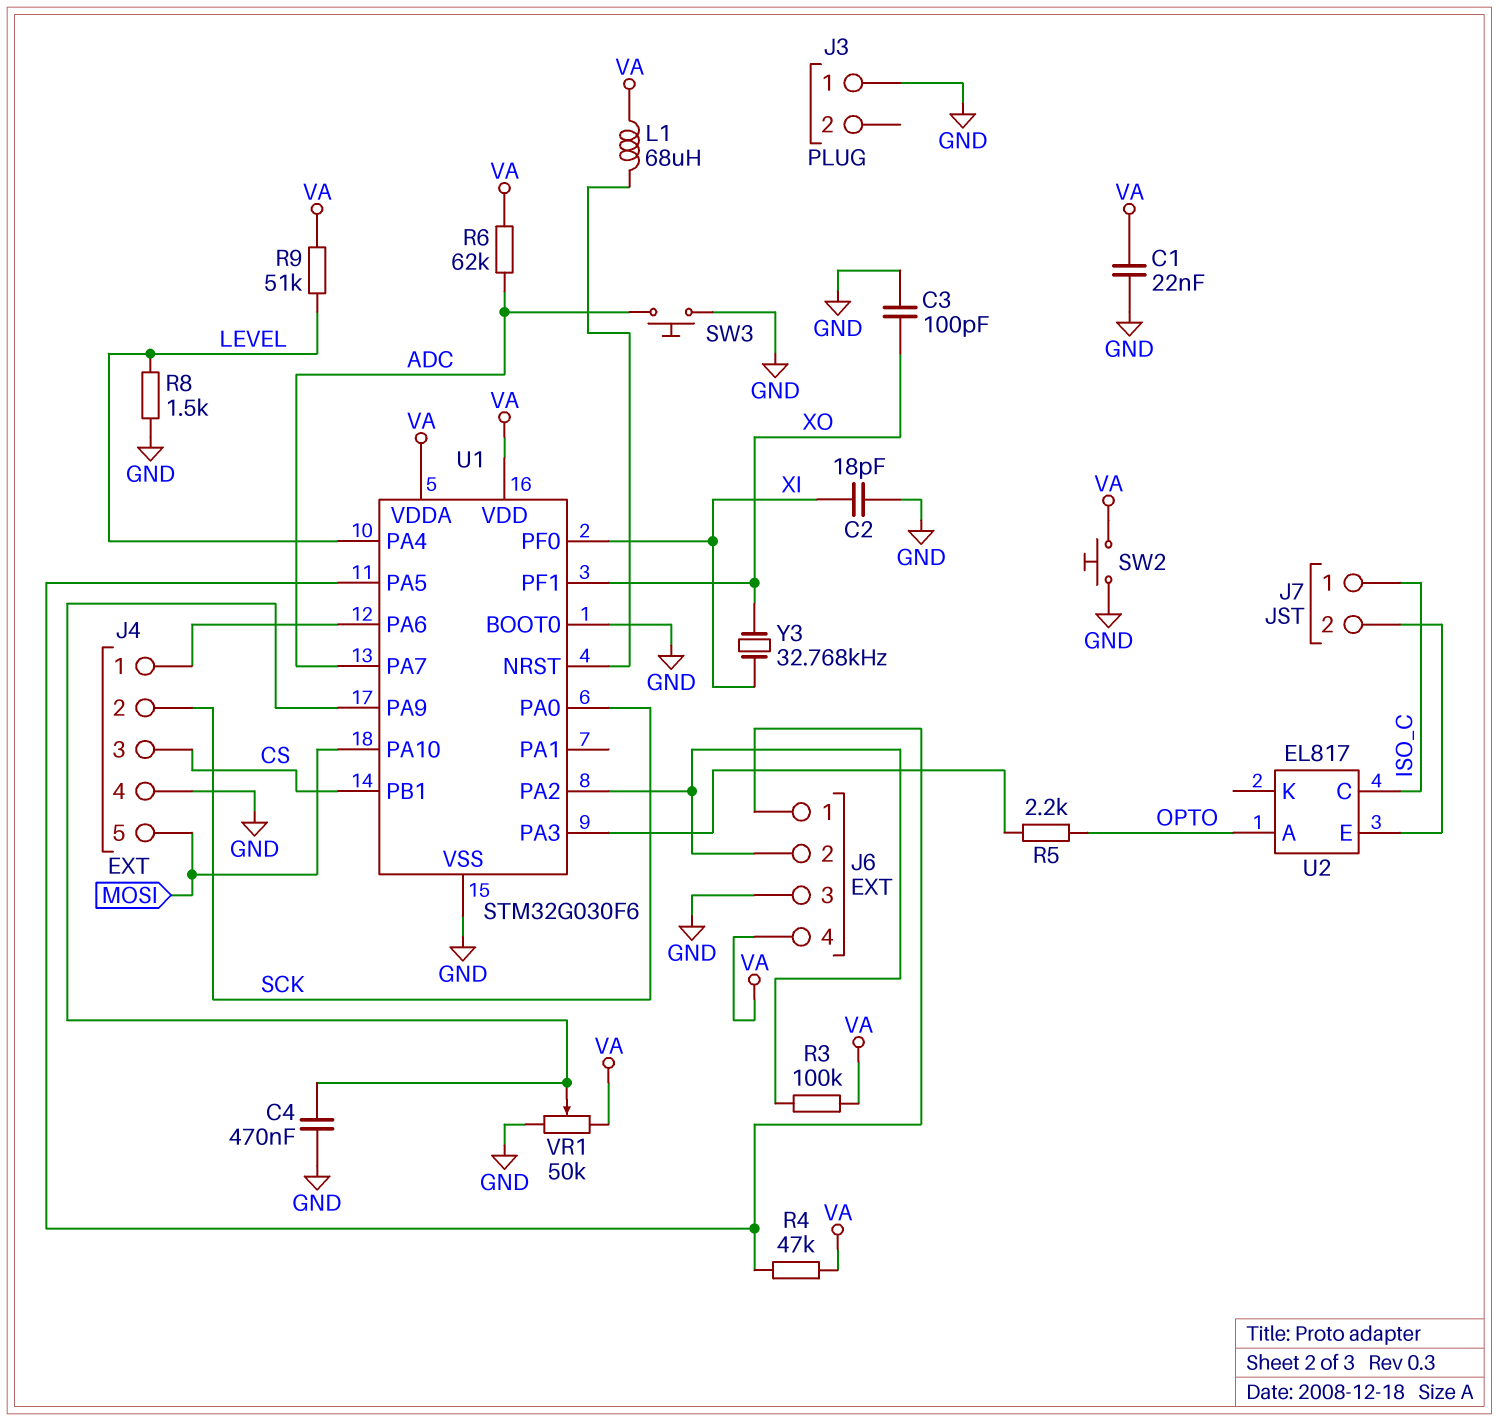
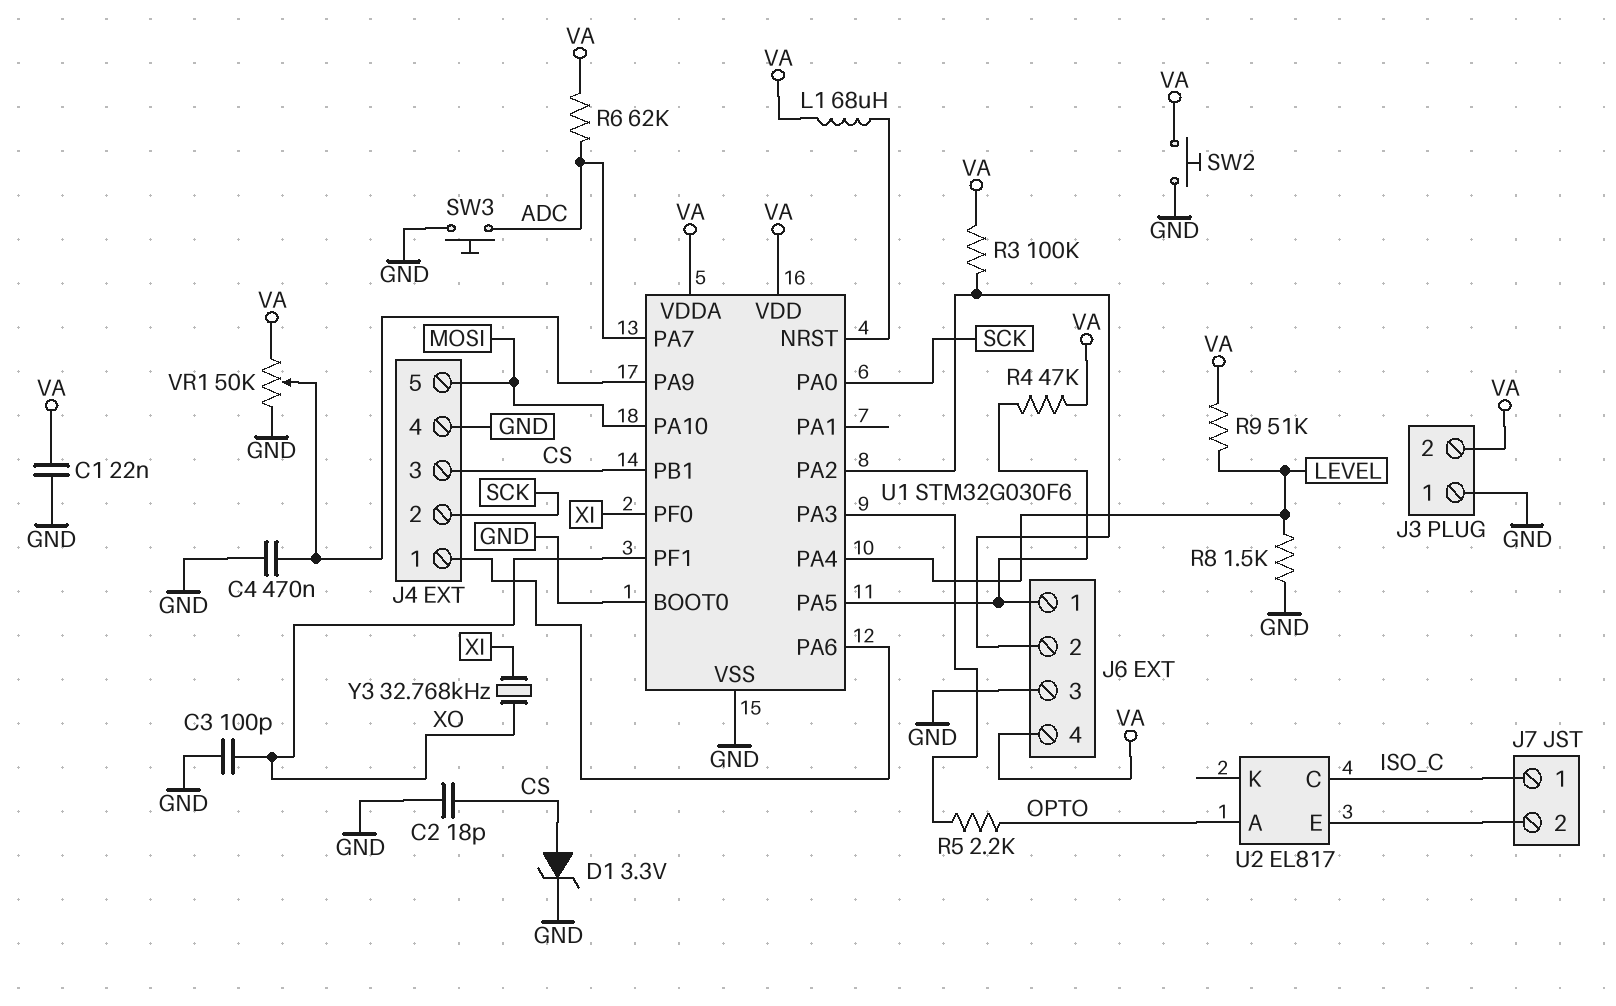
C2: 18pF (GND, XI) -> 18pF (CS, GND)
D1: none -> zener 3.3V (A CS, K GND)
J3 pin 2: none -> VA

